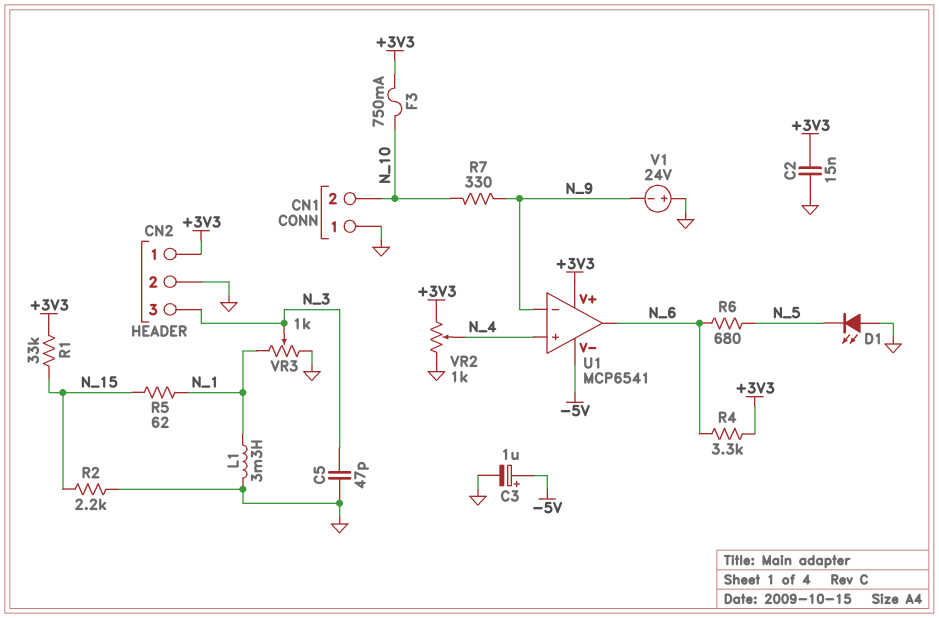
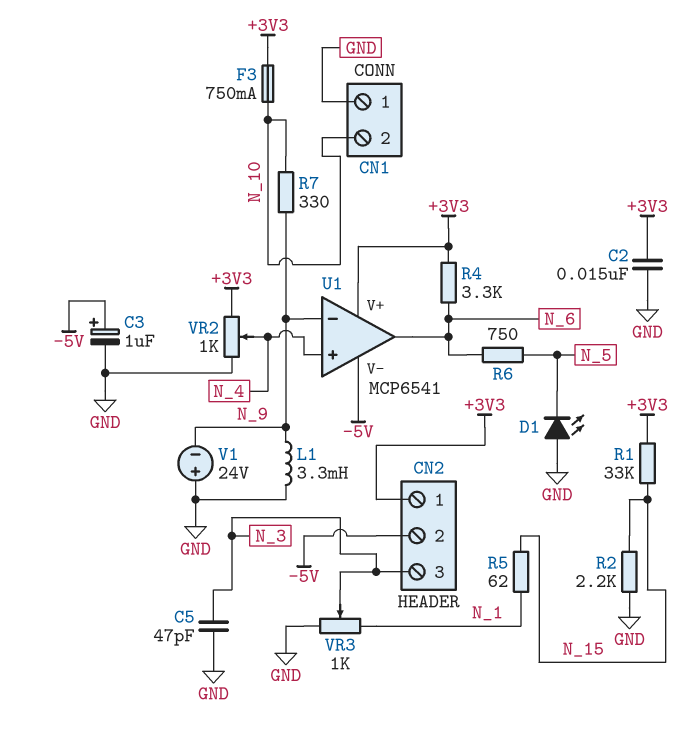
CN2 pin 2: GND -> -5V
L1: 3.3mH (GND, N_1) -> 3.3mH (GND, N_9)
R6: 680 (N_5, N_6) -> 750 (N_5, N_6)

